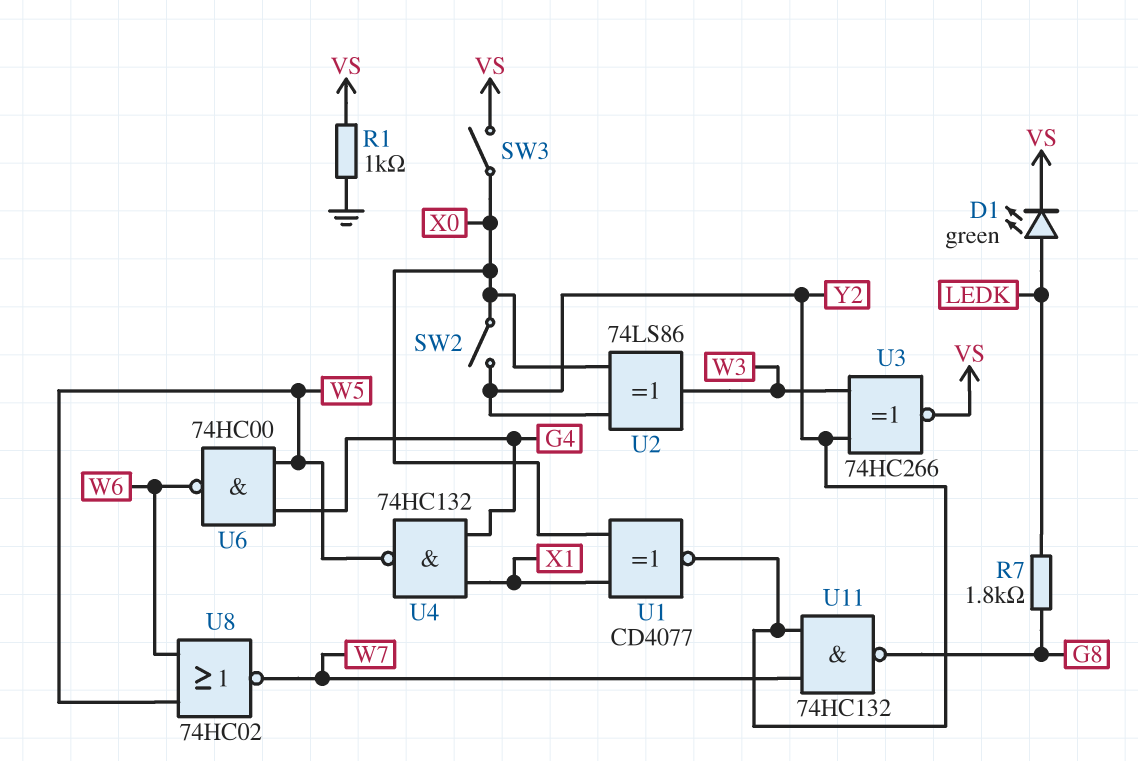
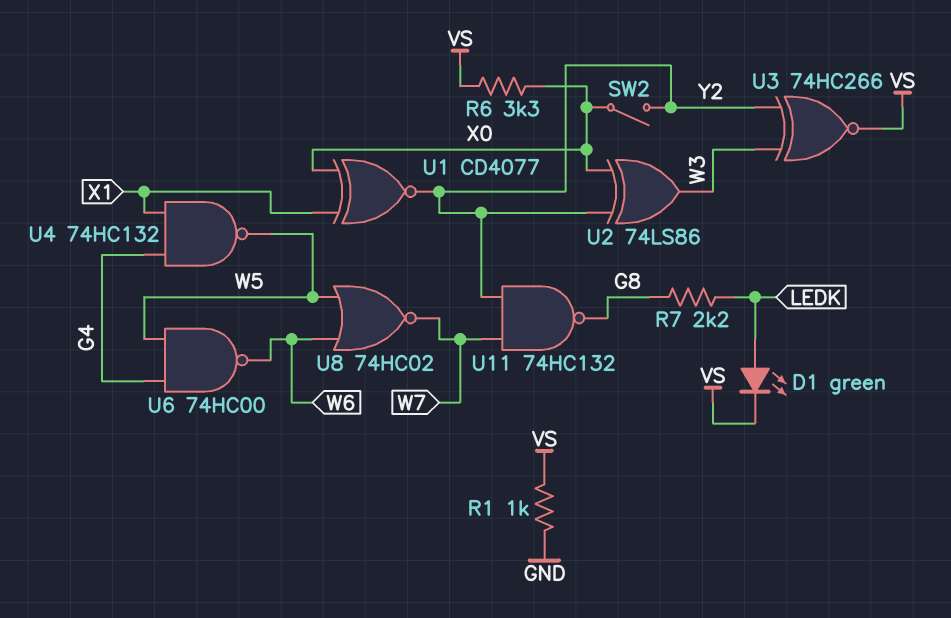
R6: none -> 3.3k (VS, X0)
R7: 1.8k (G8, LEDK) -> 2.2k (G8, LEDK)
SW3: switch (VS, X0) -> none

